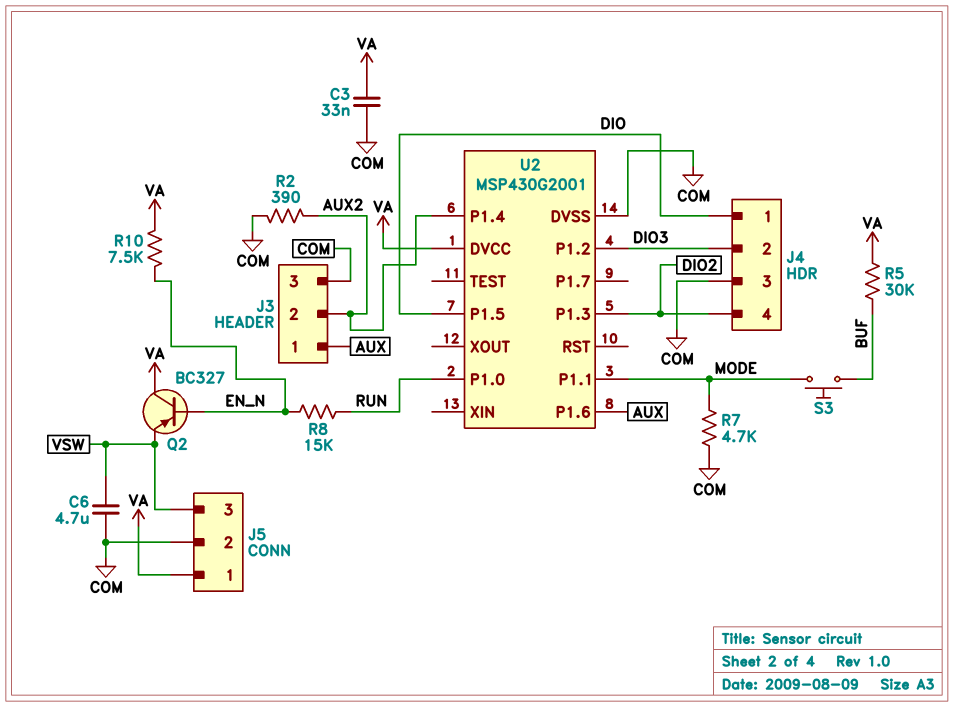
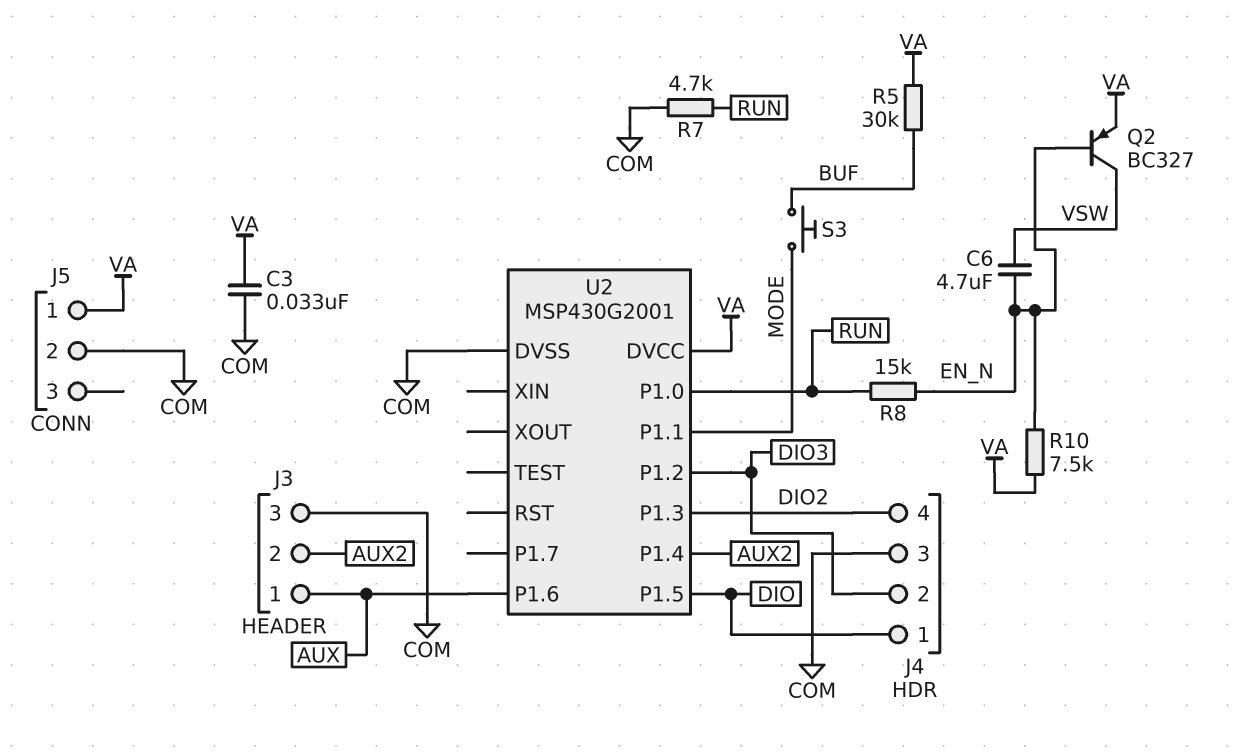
C6: 4.7uF (COM, VSW) -> 4.7uF (EN_N, VSW)
J5 pin 3: VSW -> none
Q2: PNP BC327 (B EN_N, C VA, E VSW) -> PNP BC327 (B EN_N, C VSW, E VA)
R2: 390 (AUX2, COM) -> none
R7: 4.7k (COM, MODE) -> 4.7k (COM, RUN)

